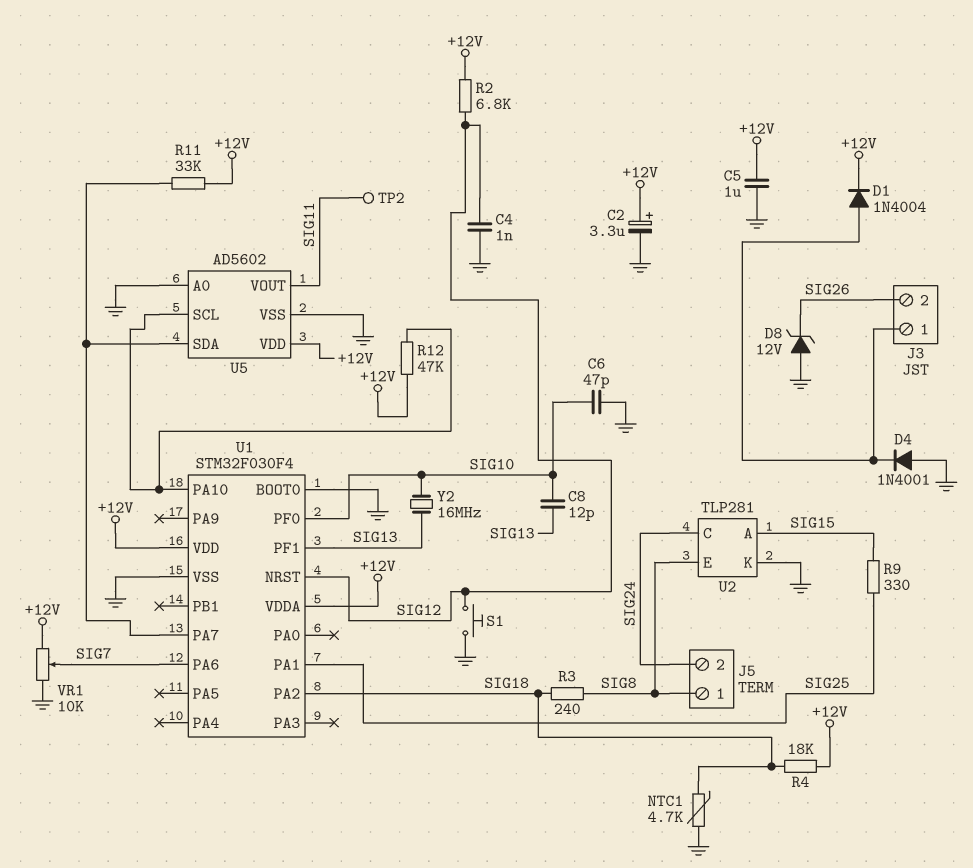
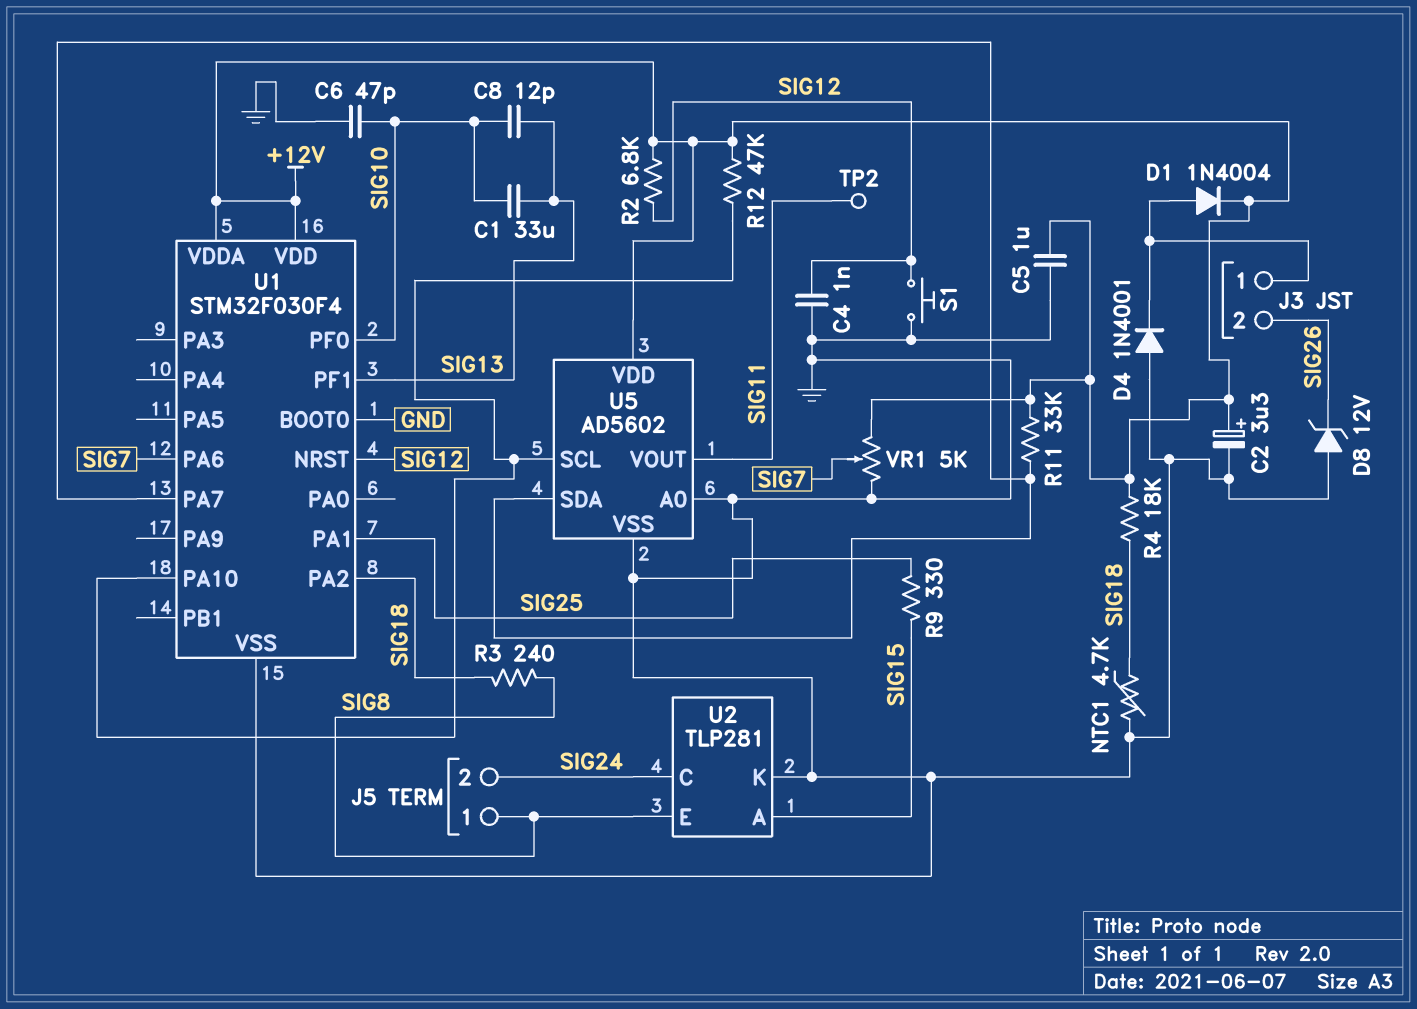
C1: none -> 33uF (SIG10, SIG13)
VR1: 10k (+12V, GND, wiper SIG7) -> 5k (+12V, GND, wiper SIG7)
Y2: 16MHz (SIG10, SIG13) -> none

